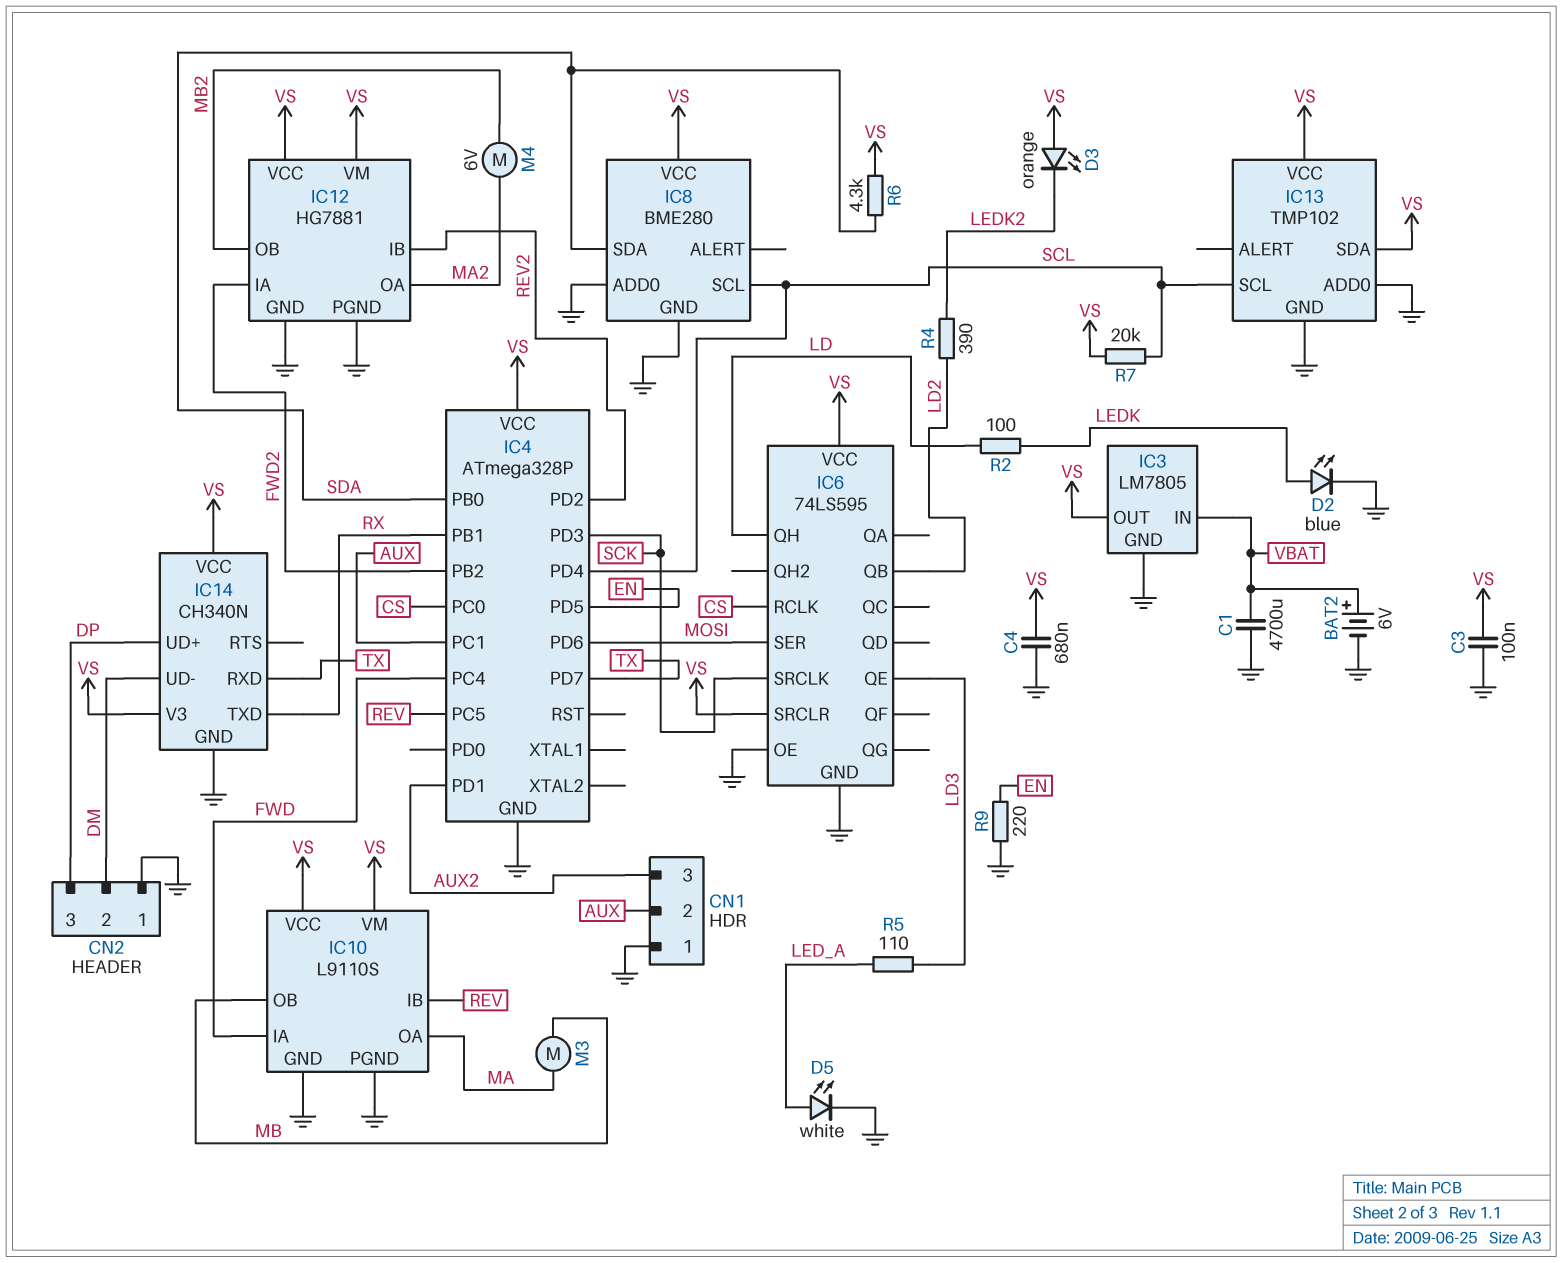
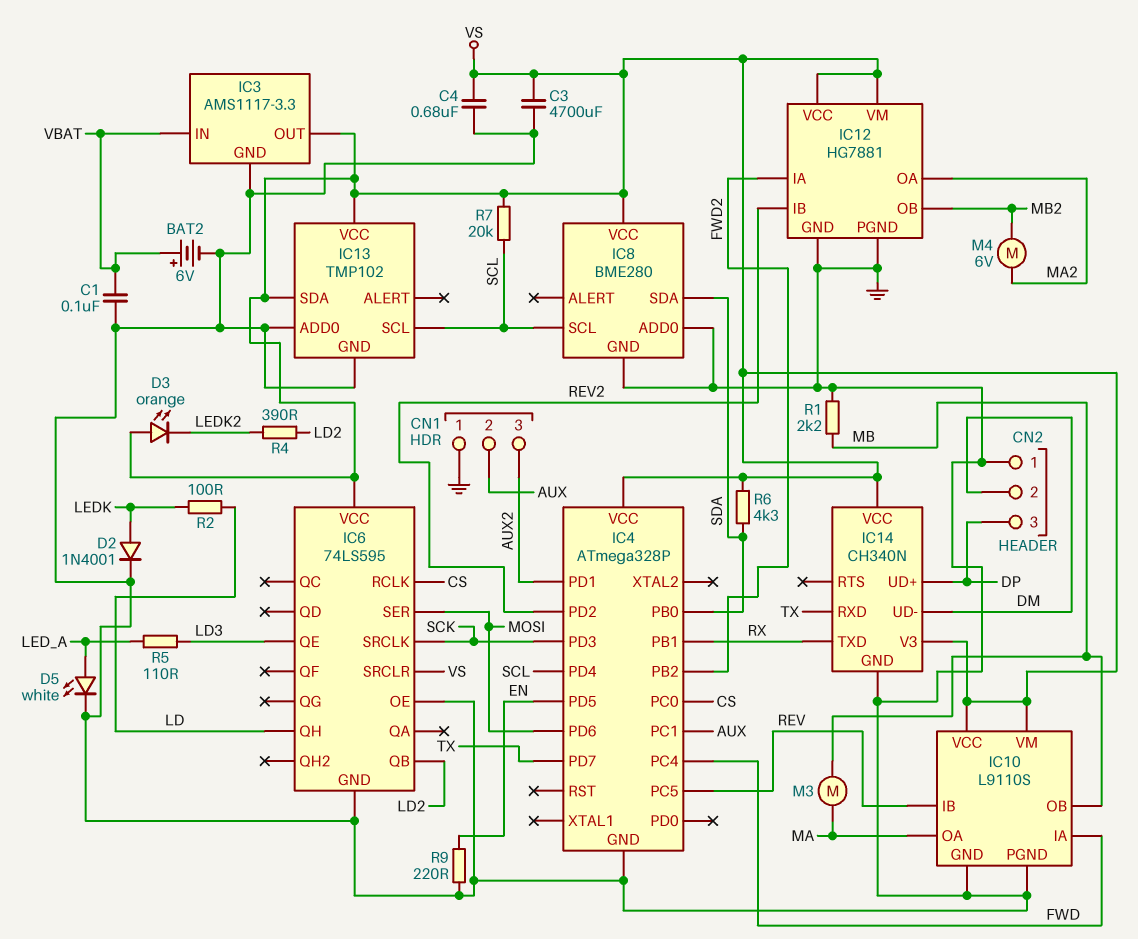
C1: 4700uF (GND, VBAT) -> 100nF (GND, VBAT)
C3: 100nF (GND, VS) -> 4700uF (GND, VS)
D2: LED blue (A LEDK, K GND) -> diode 1N4001 (A LEDK, K GND)
IC3: LM7805 -> AMS1117-3.3
R1: none -> 2.2k (GND, MB)

